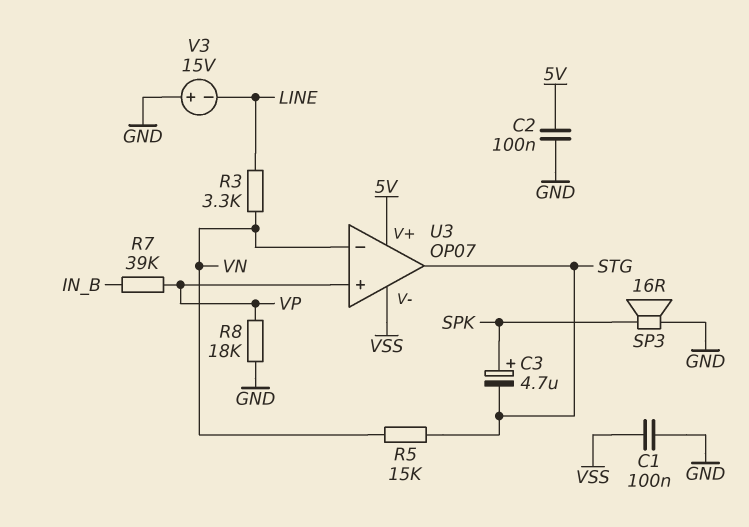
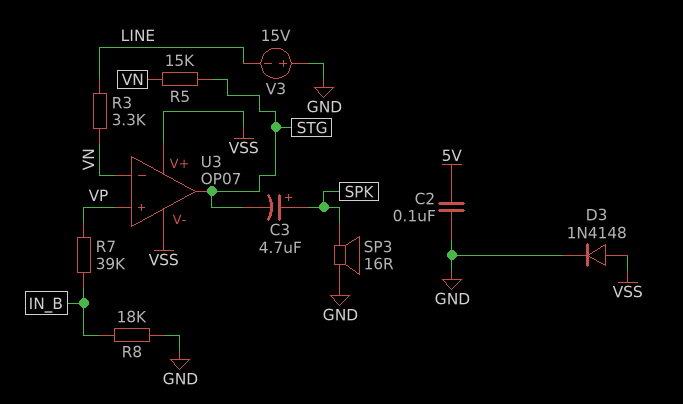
C1: 100nF (GND, VSS) -> none
D3: none -> diode 1N4148 (A VSS, K GND)
R8: 18k (GND, VP) -> 18k (GND, IN_B)
U3 pin V+: 5V -> VSS

